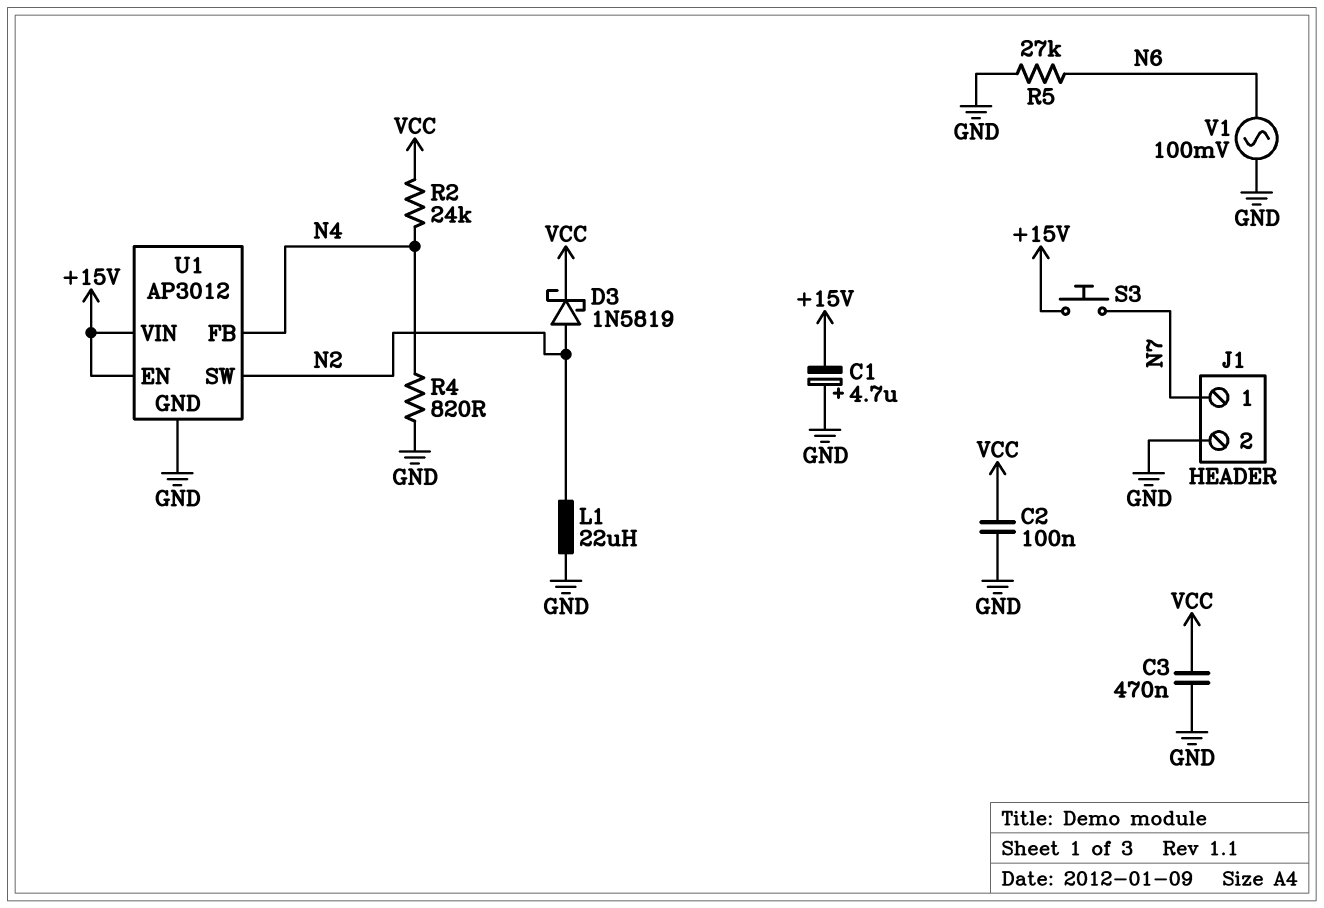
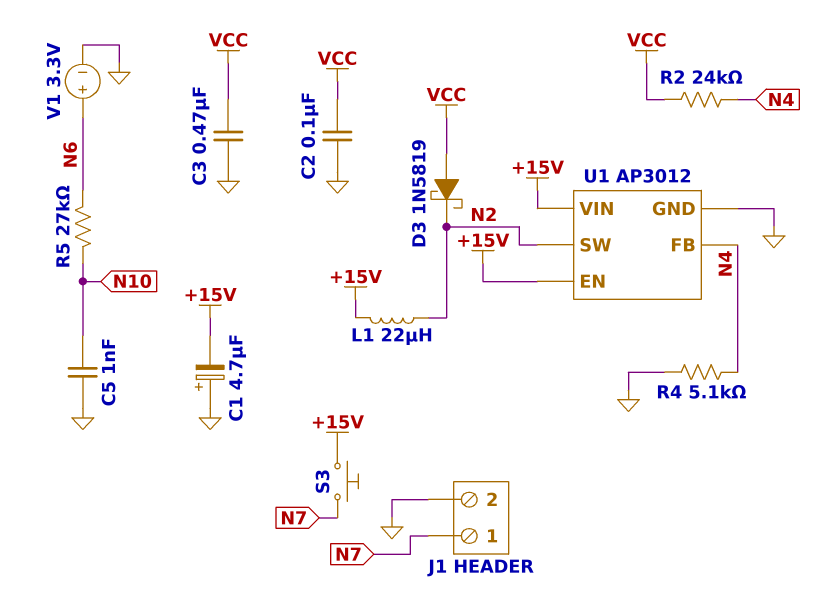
C5: none -> 1nF (GND, N10)
D3: schottky 1N5819 (A N2, K VCC) -> schottky 1N5819 (A VCC, K N2)
L1: 22uH (GND, N2) -> 22uH (+15V, N2)
R4: 820 (GND, N4) -> 5.1k (GND, N4)
R5: 27k (GND, N6) -> 27k (N6, N10)
V1: AC 100mV (GND, N6) -> 3.3V (plus N6, minus GND)

